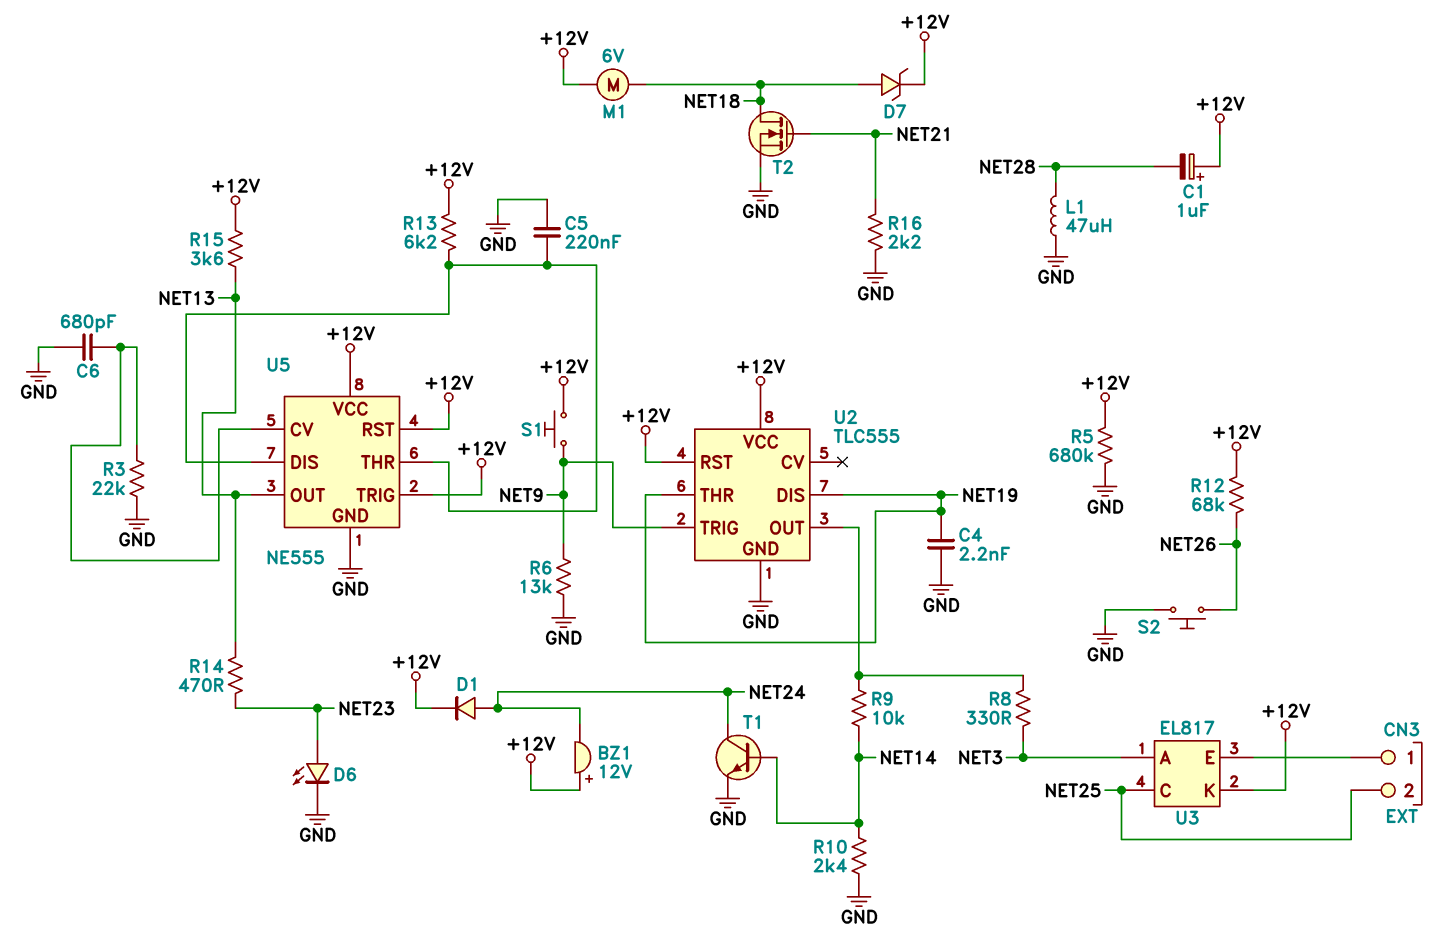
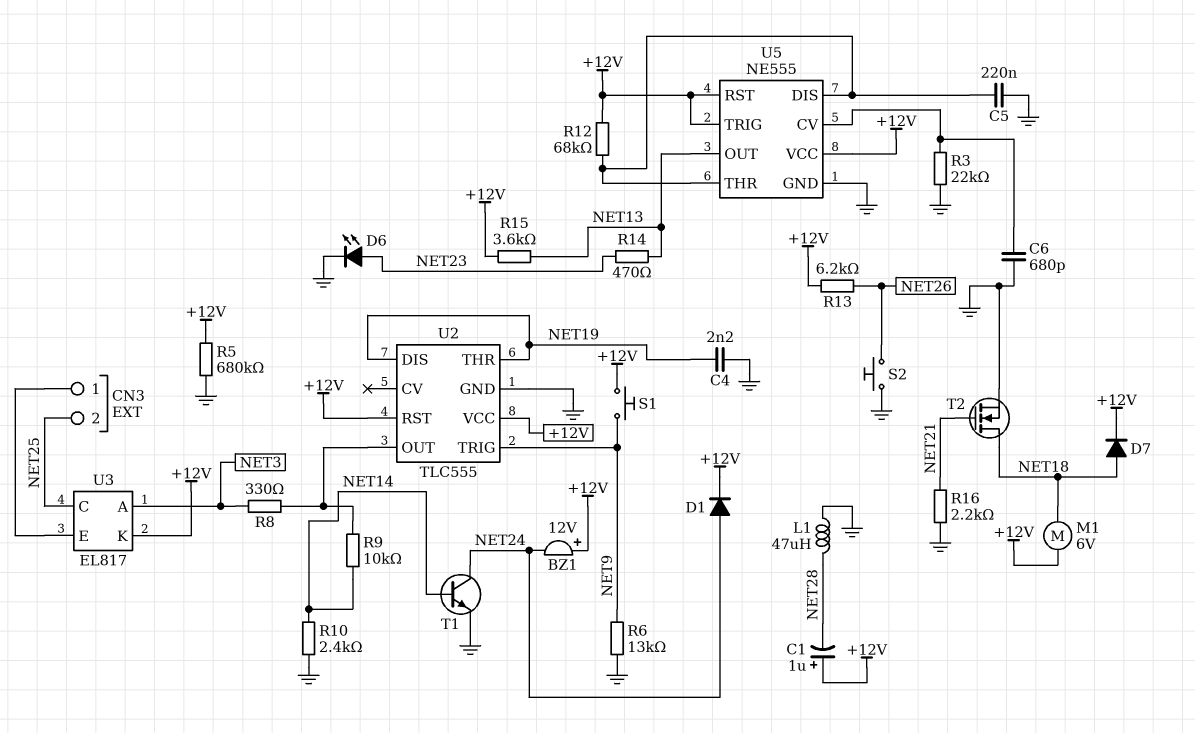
D7: zener (A NET18, K +12V) -> diode (A NET18, K +12V)
R12: 68k (+12V, NET26) -> 68k (+12V, U5/DIS)
R13: 6.2k (+12V, U5/DIS) -> 6.2k (+12V, NET26)

